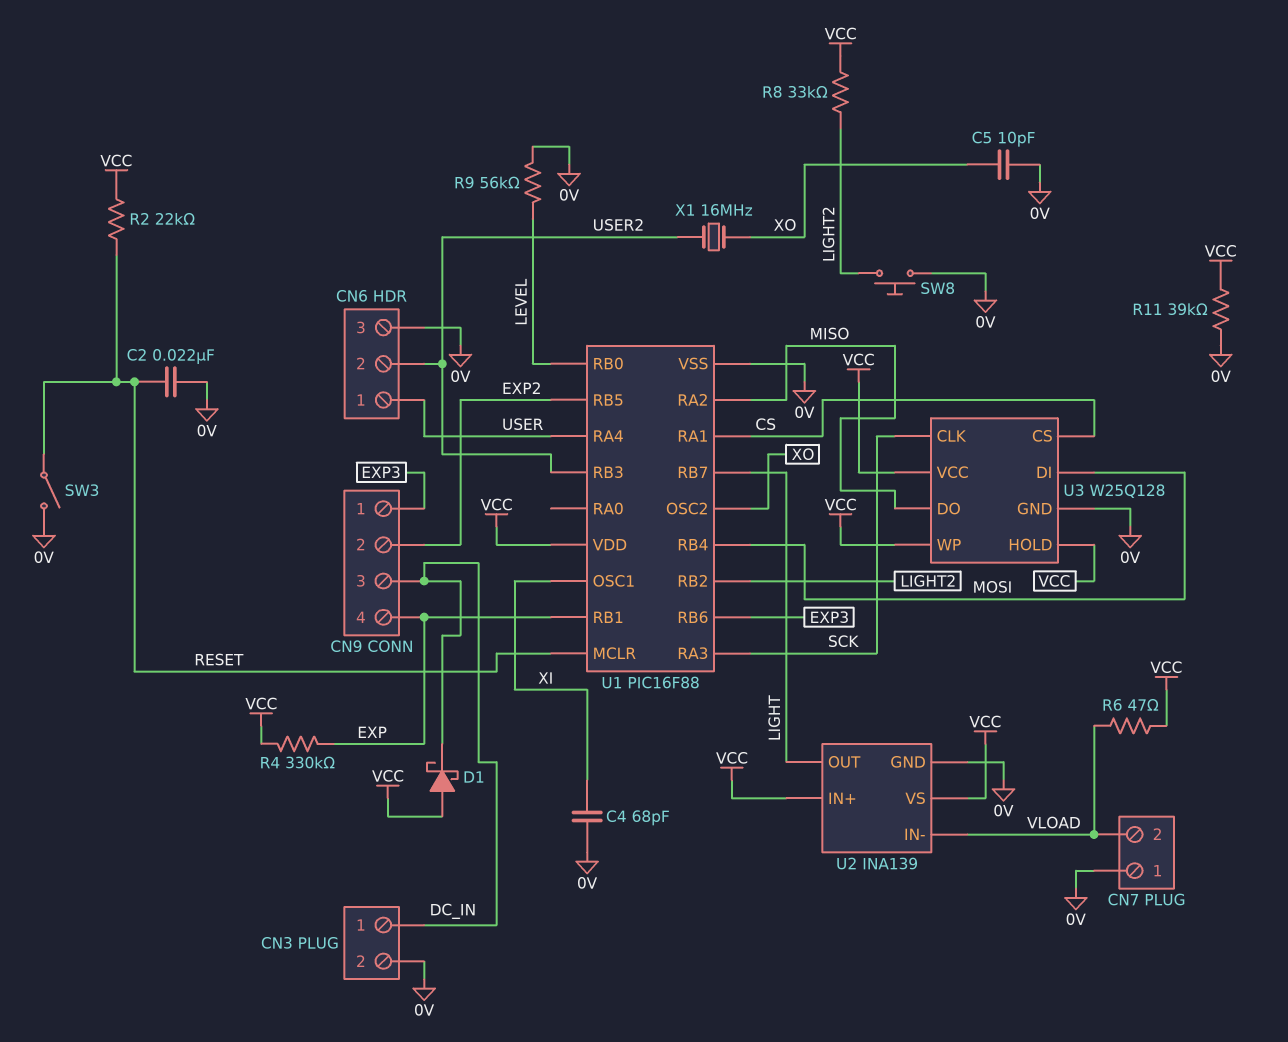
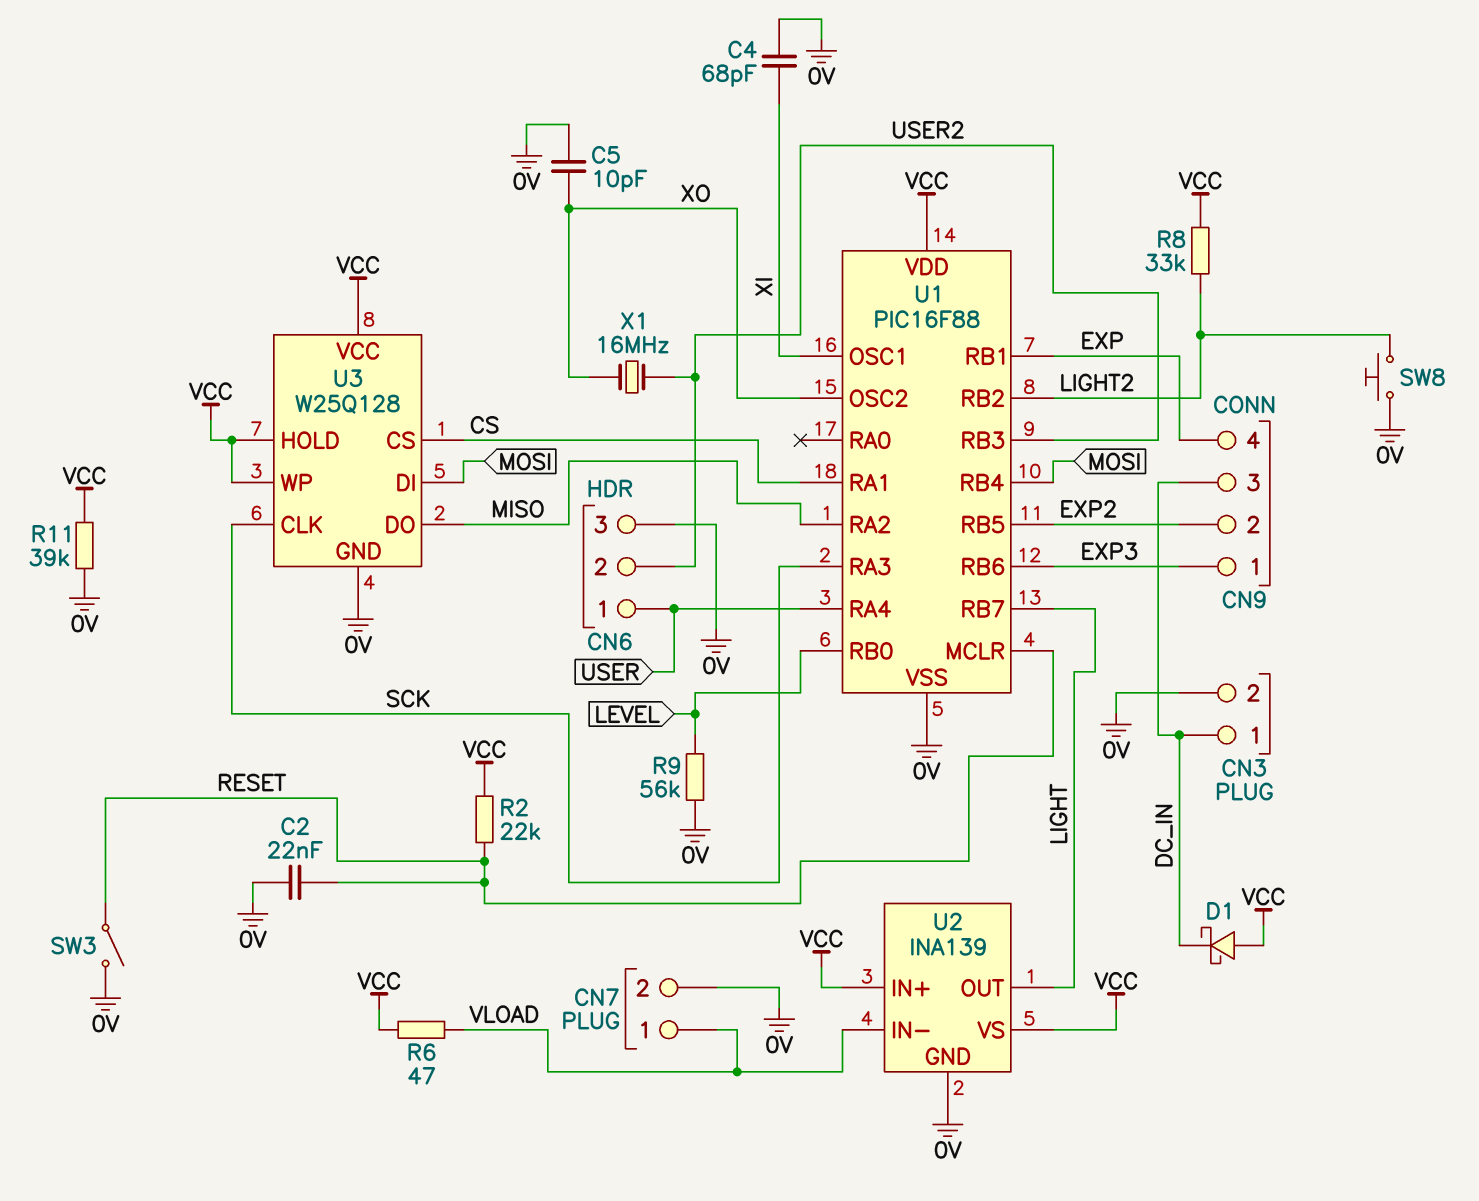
CN7 pin 1: 0V -> VLOAD
CN7 pin 2: VLOAD -> 0V
R4: 330k (EXP, VCC) -> none

